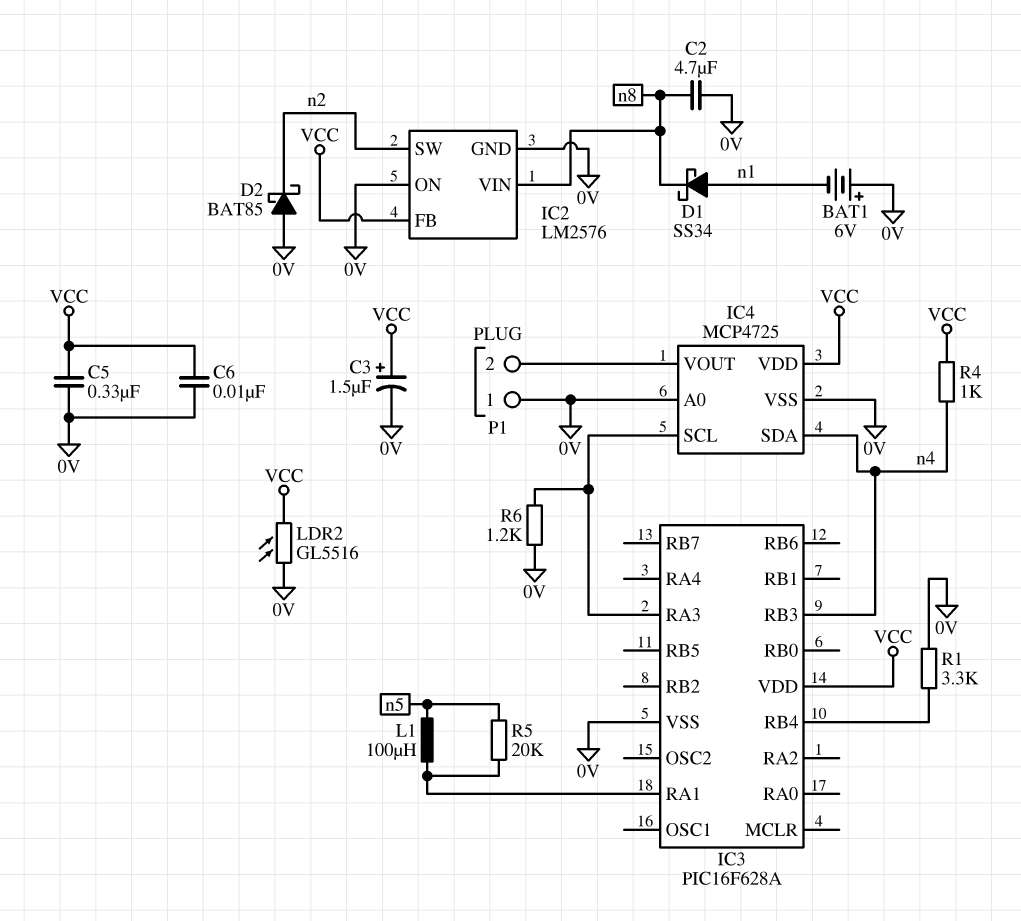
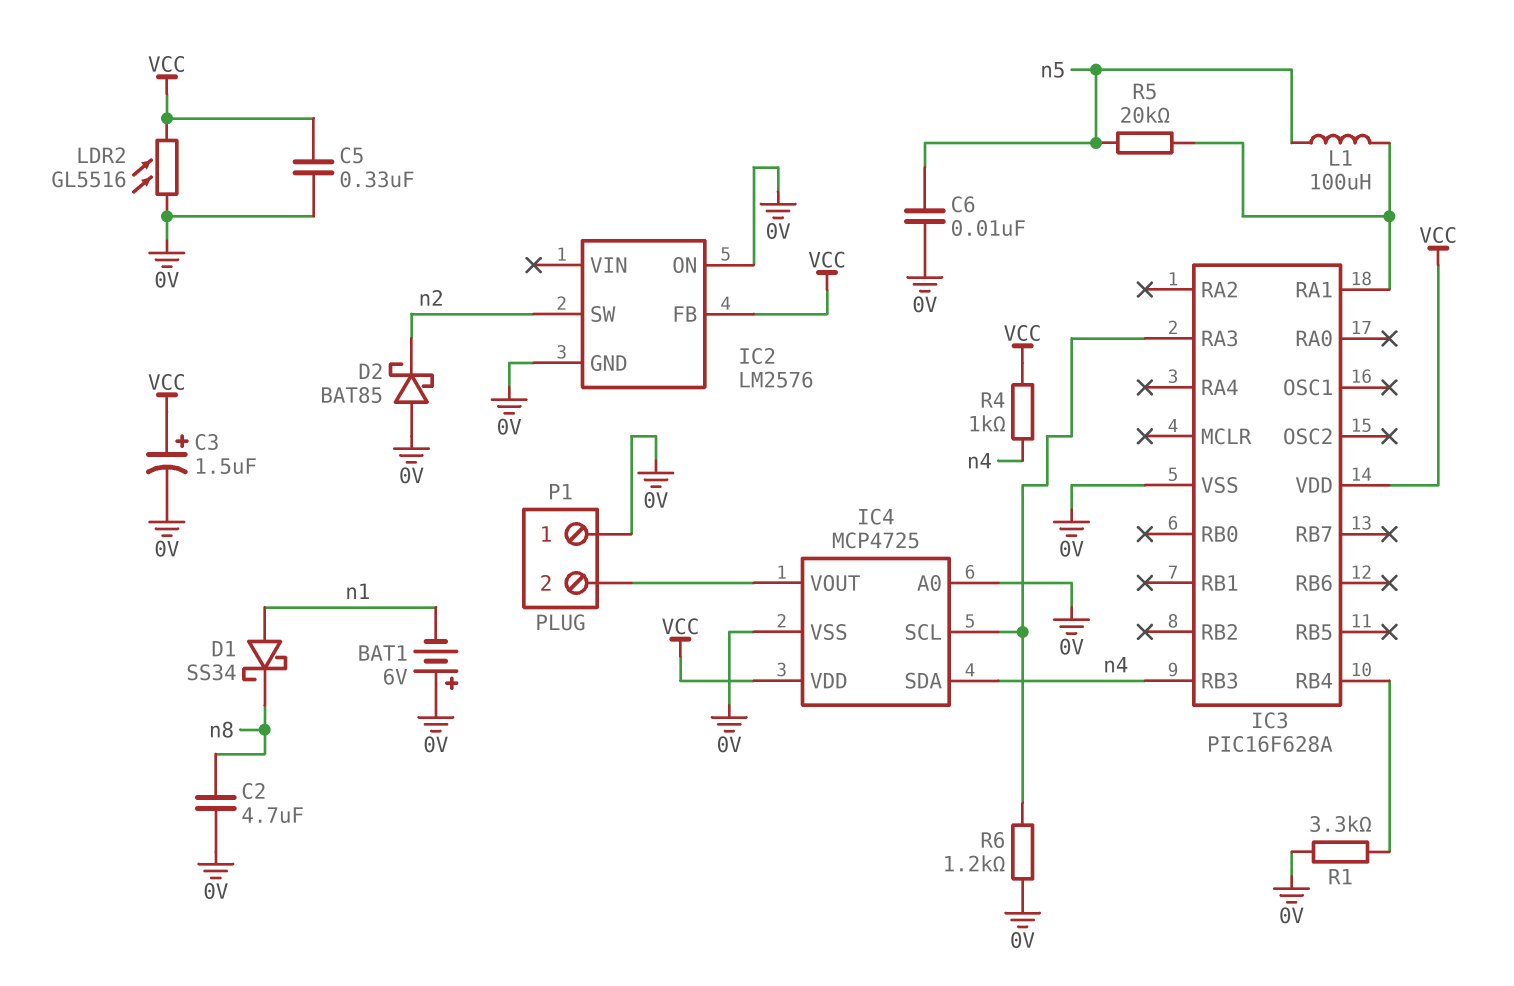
C6: 10nF (0V, VCC) -> 10nF (0V, n5)
IC2 pin VIN: n8 -> none

